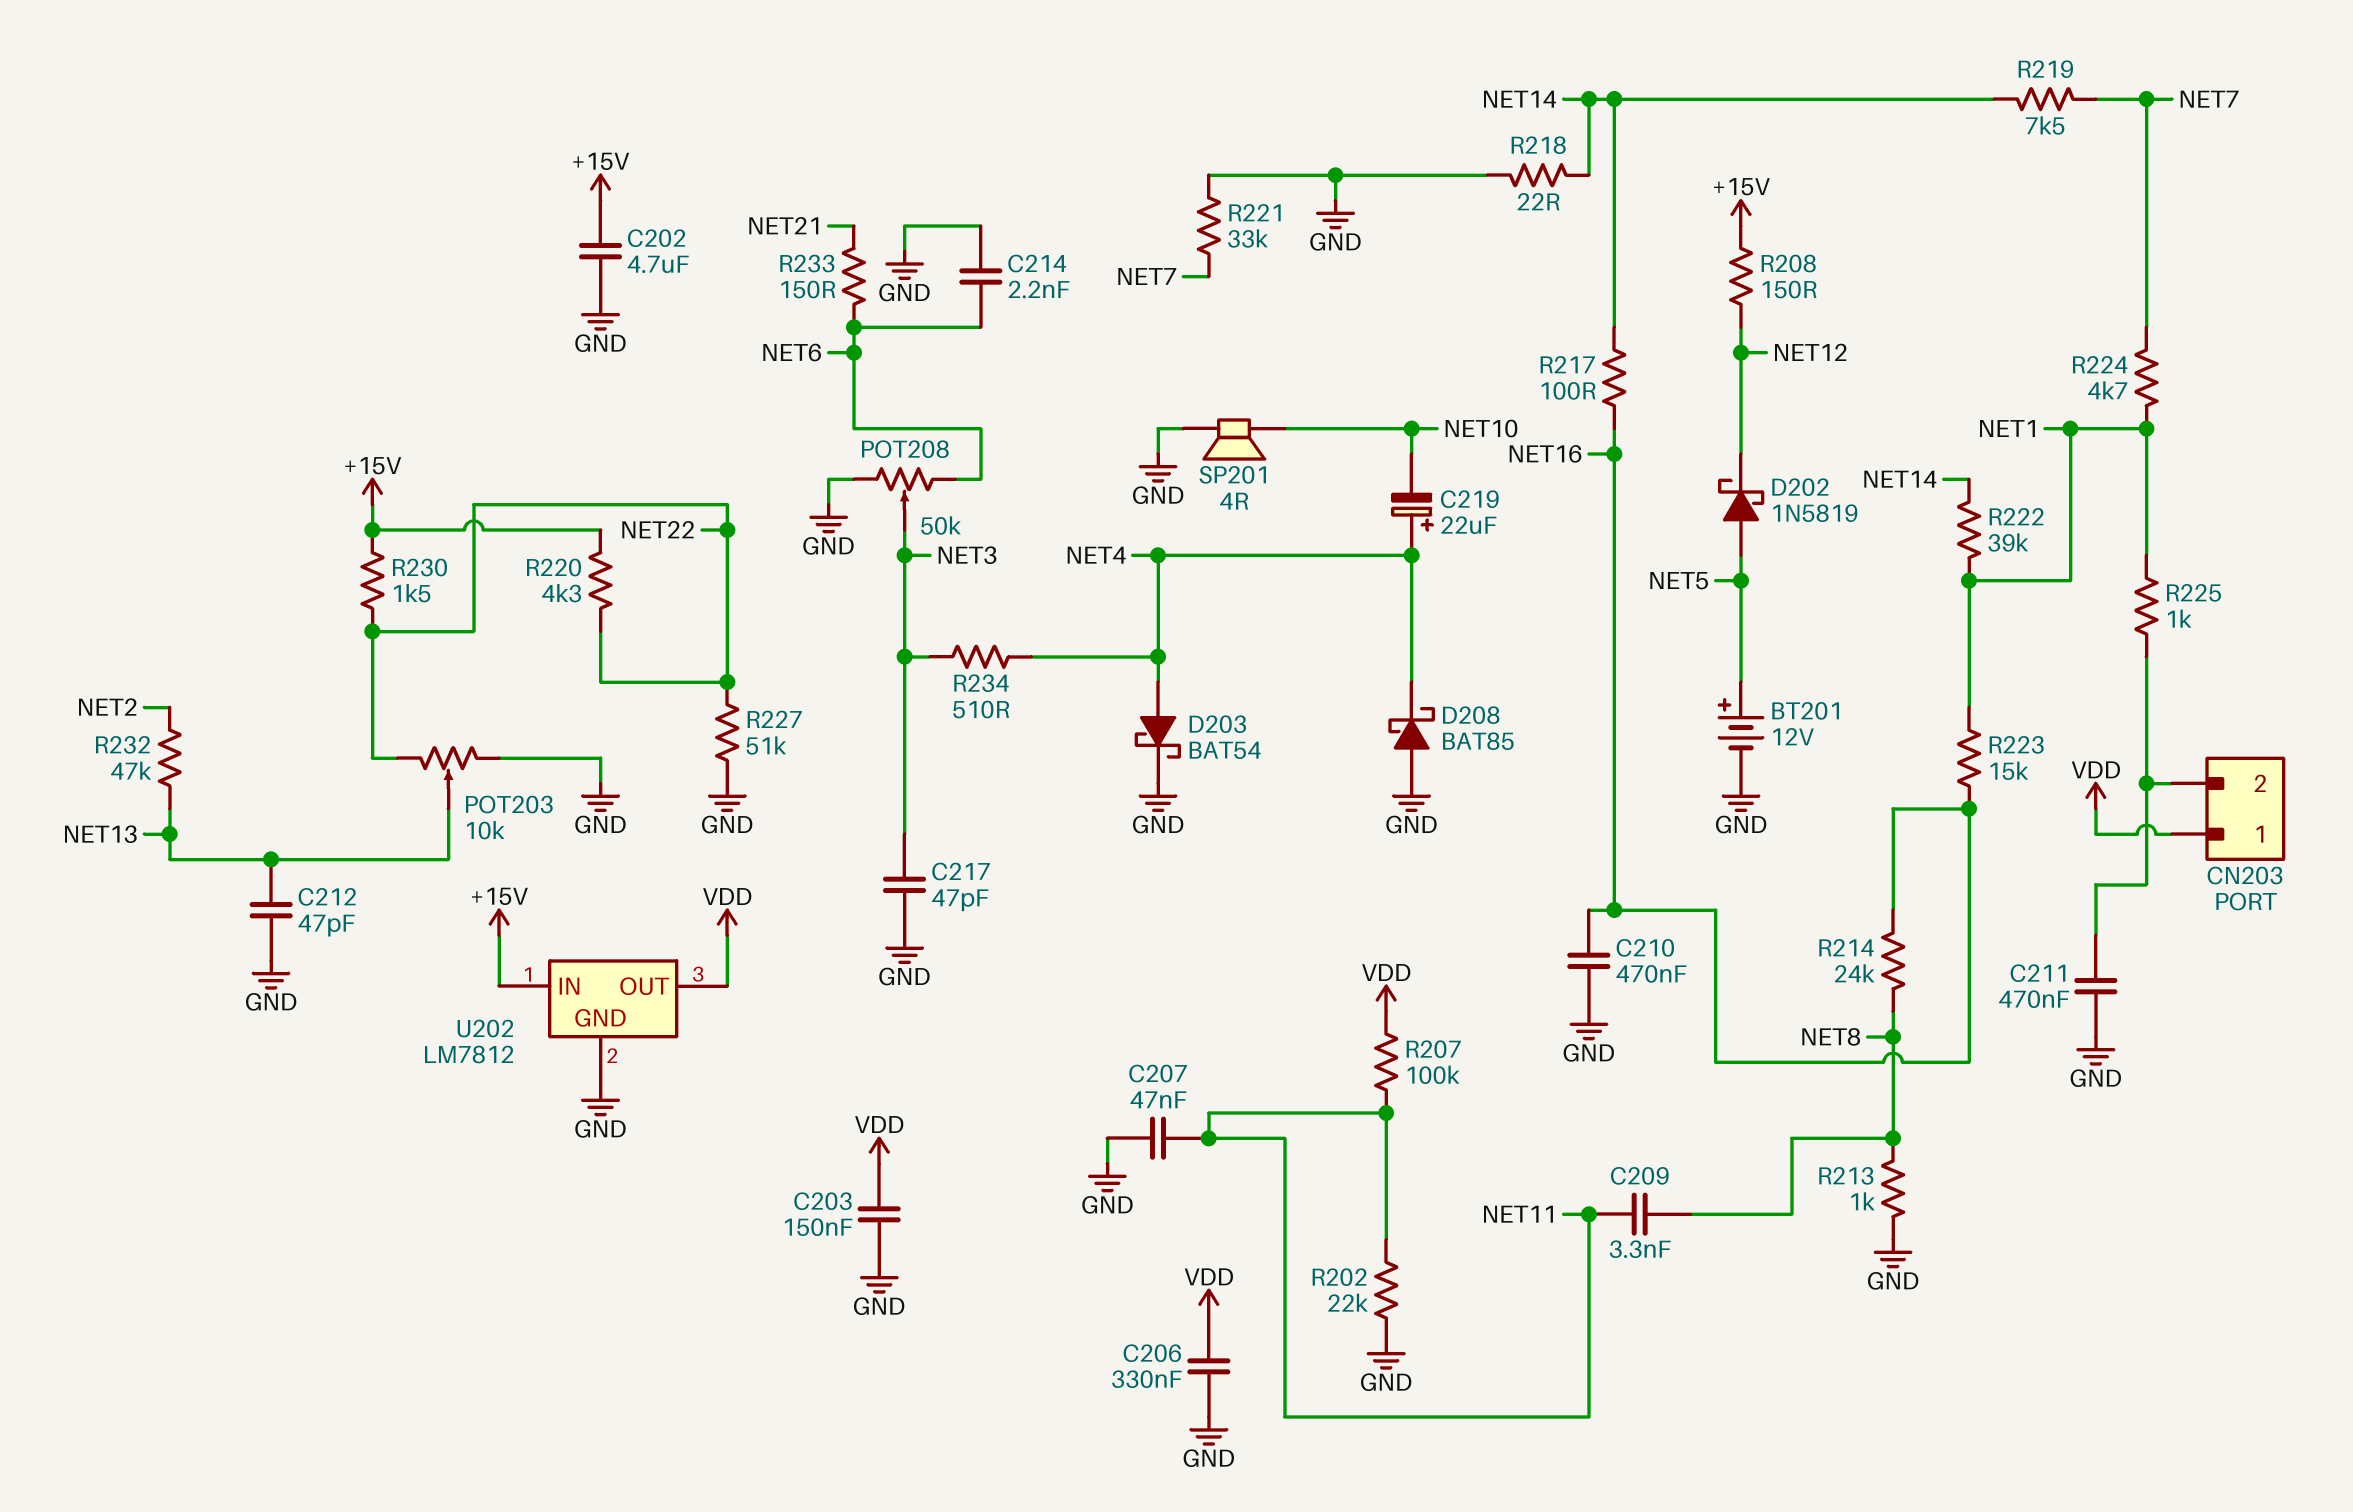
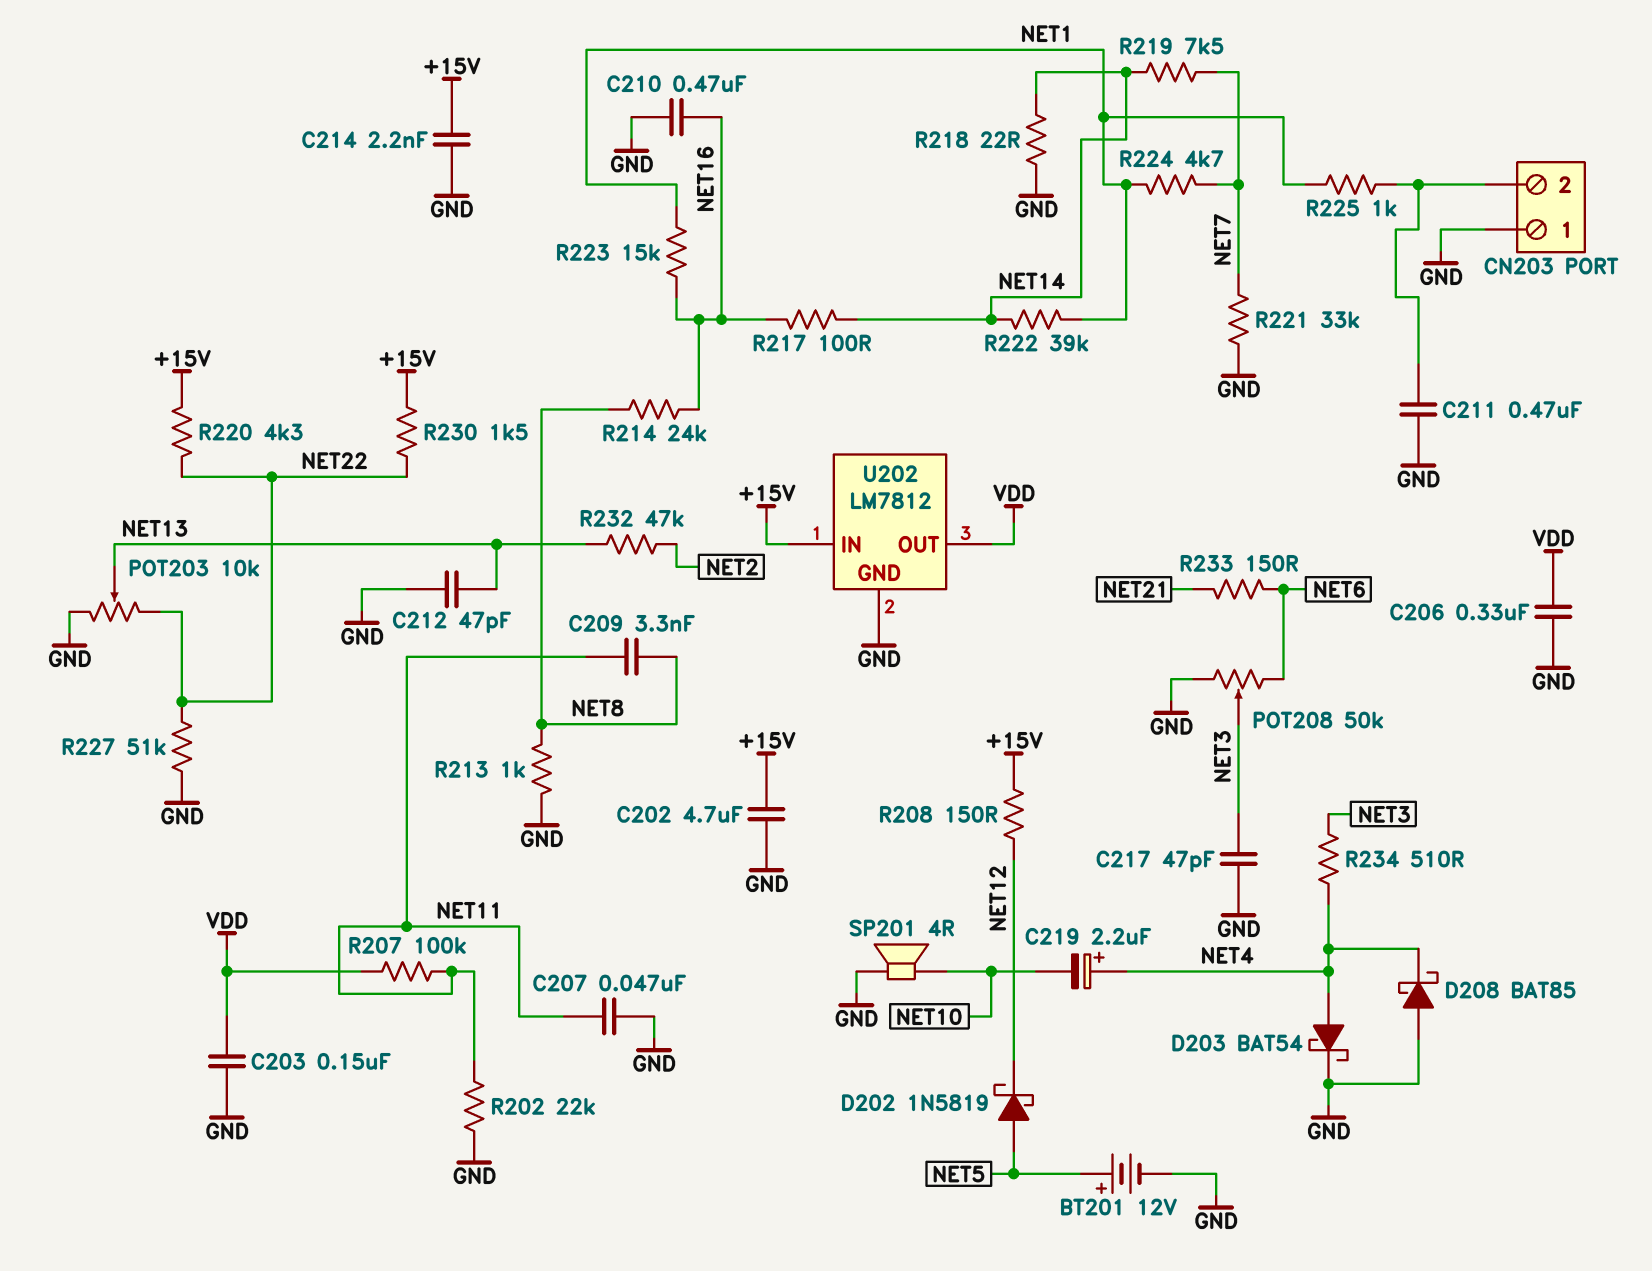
C214: 2.2nF (GND, NET6) -> 2.2nF (+15V, GND)
C219: 22uF (plus NET4, minus NET10) -> 2.2uF (plus NET4, minus NET10)
CN203 pin 1: VDD -> GND

